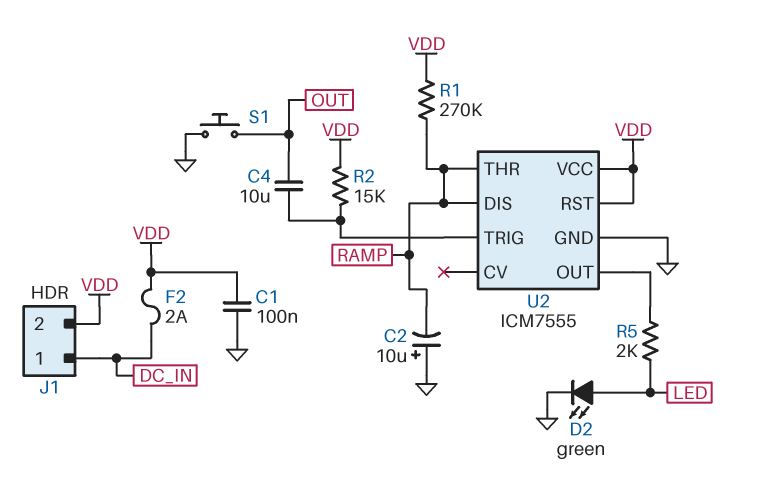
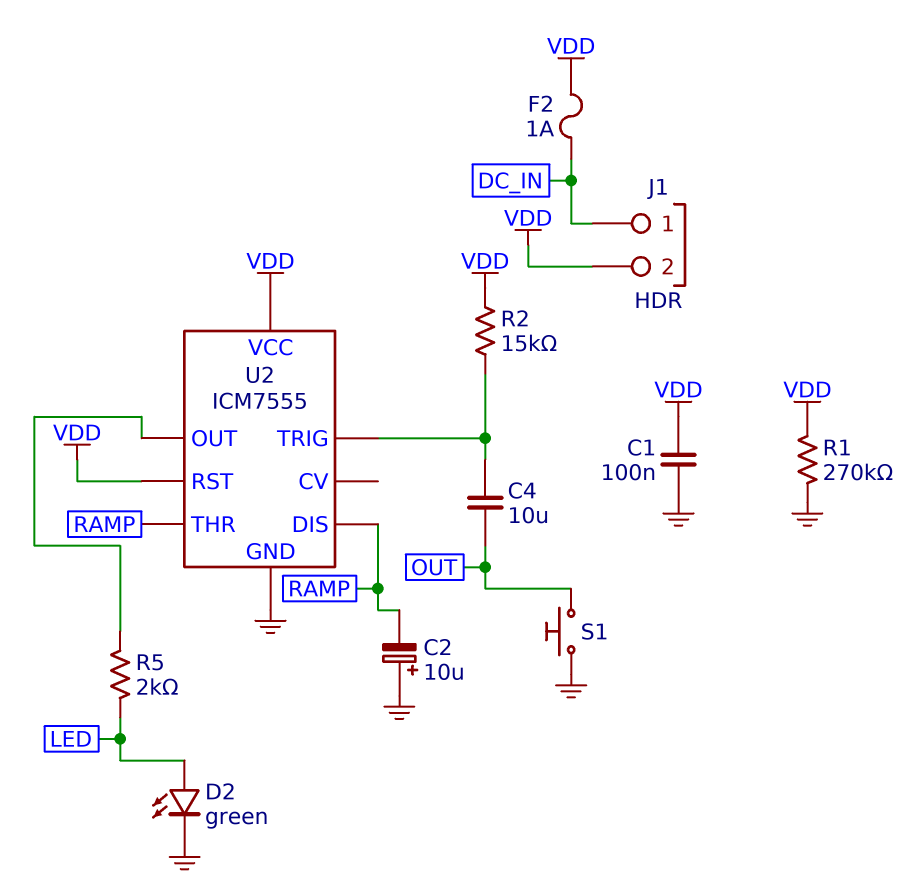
F2: 2A (DC_IN, VDD) -> 1A (DC_IN, VDD)
R1: 270k (RAMP, VDD) -> 270k (GND, VDD)

